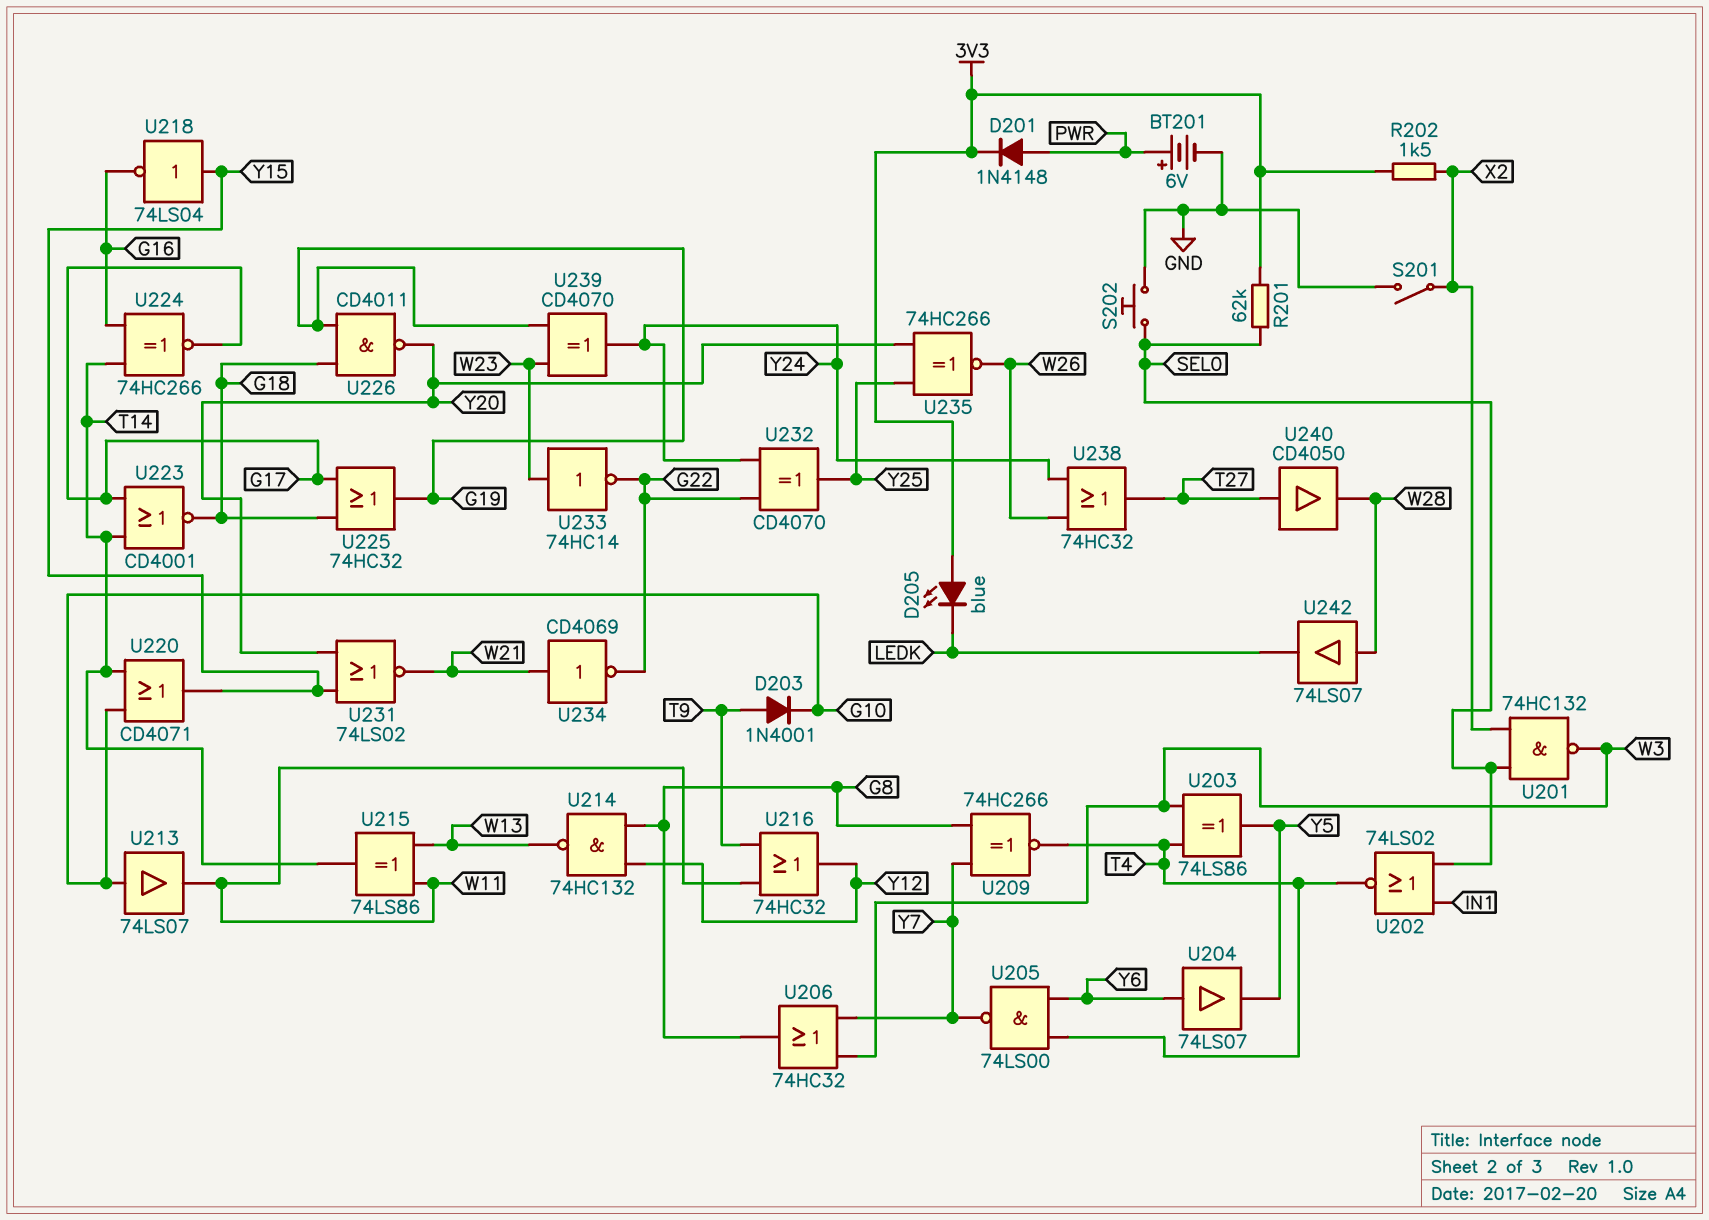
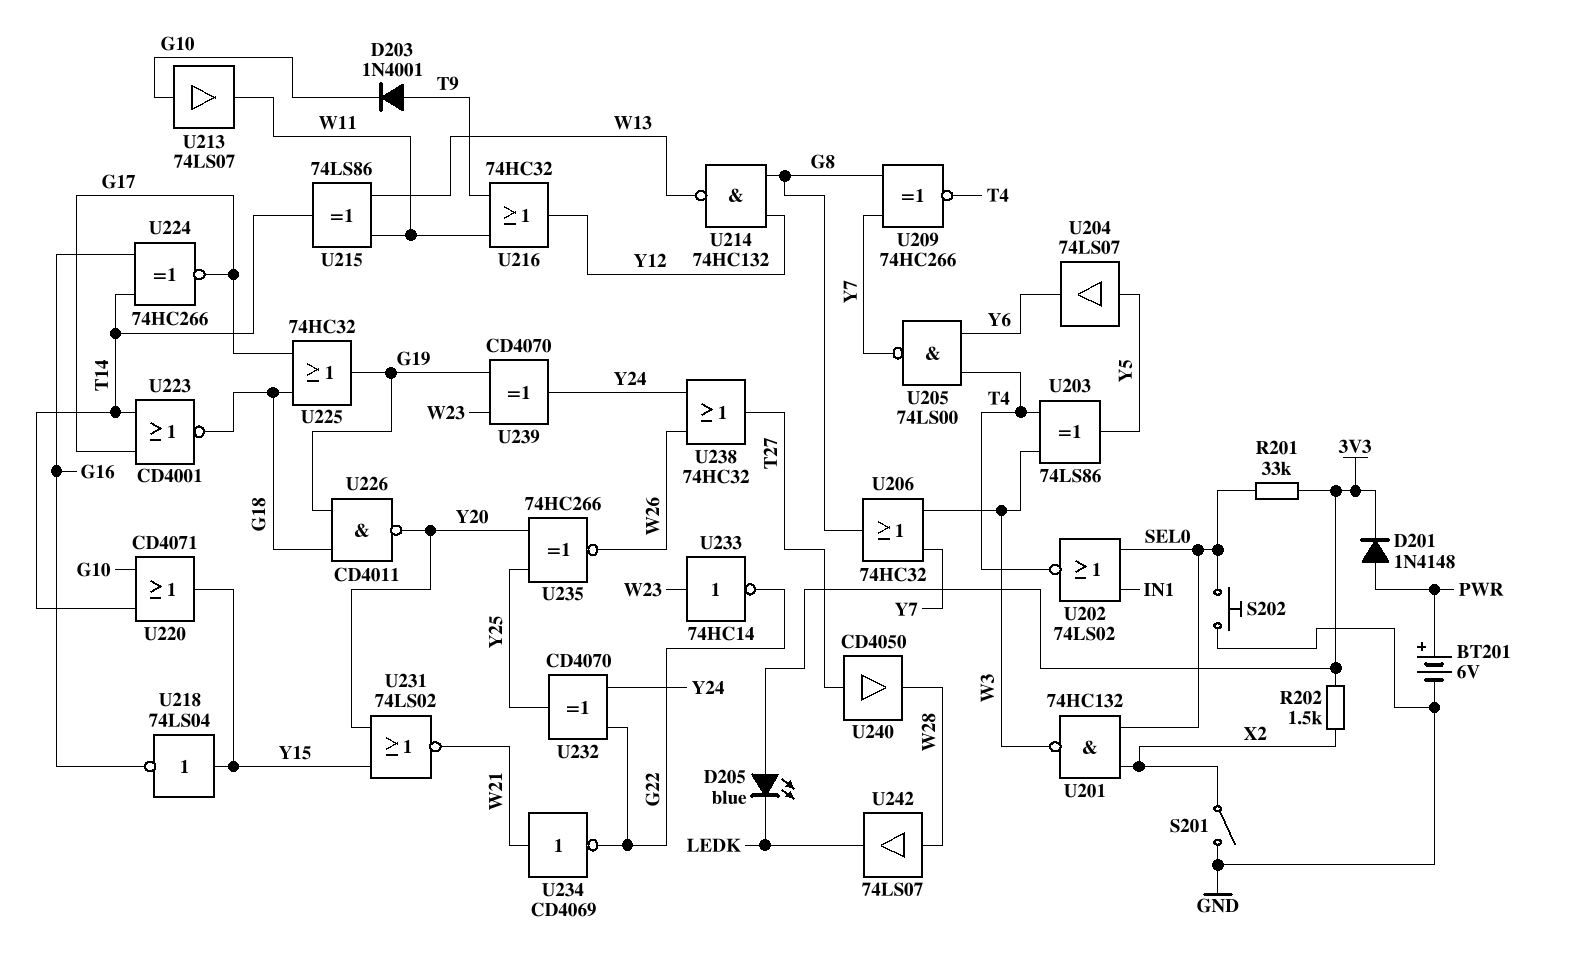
R201: 62k (3V3, SEL0) -> 33k (3V3, SEL0)
U204: buffer 74LS07 (in Y6, out Y5) -> buffer 74LS07 (in Y5, out Y6)

